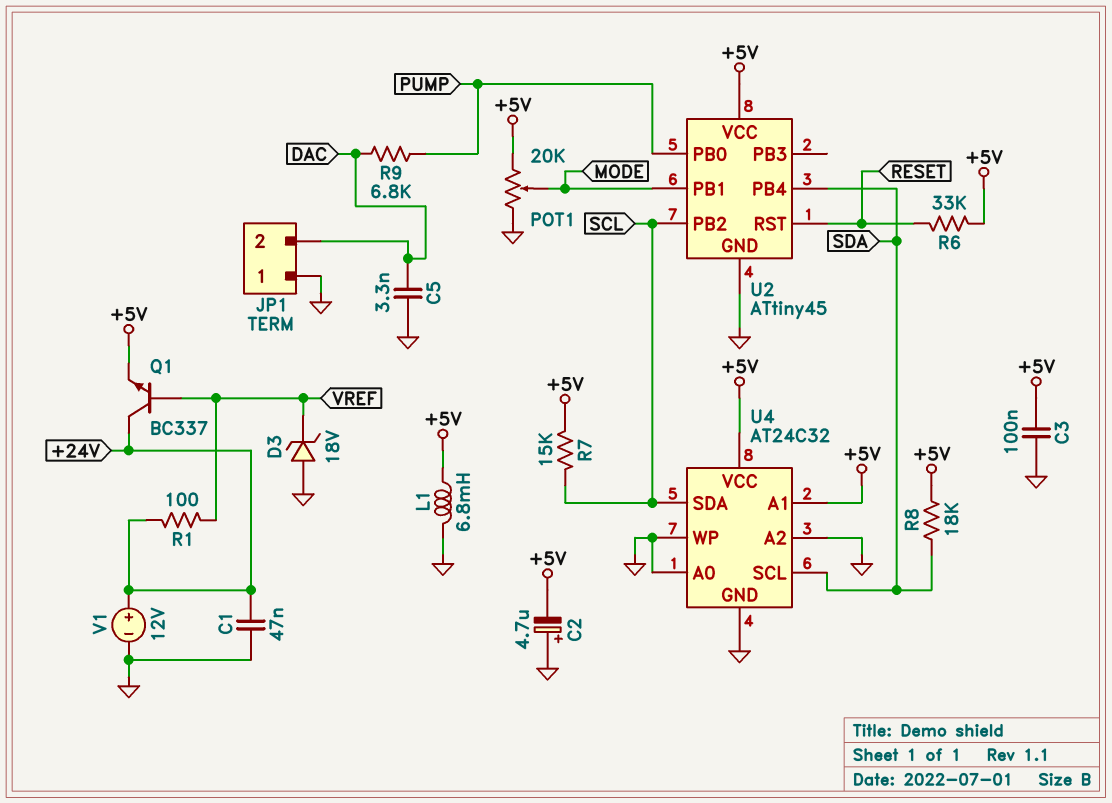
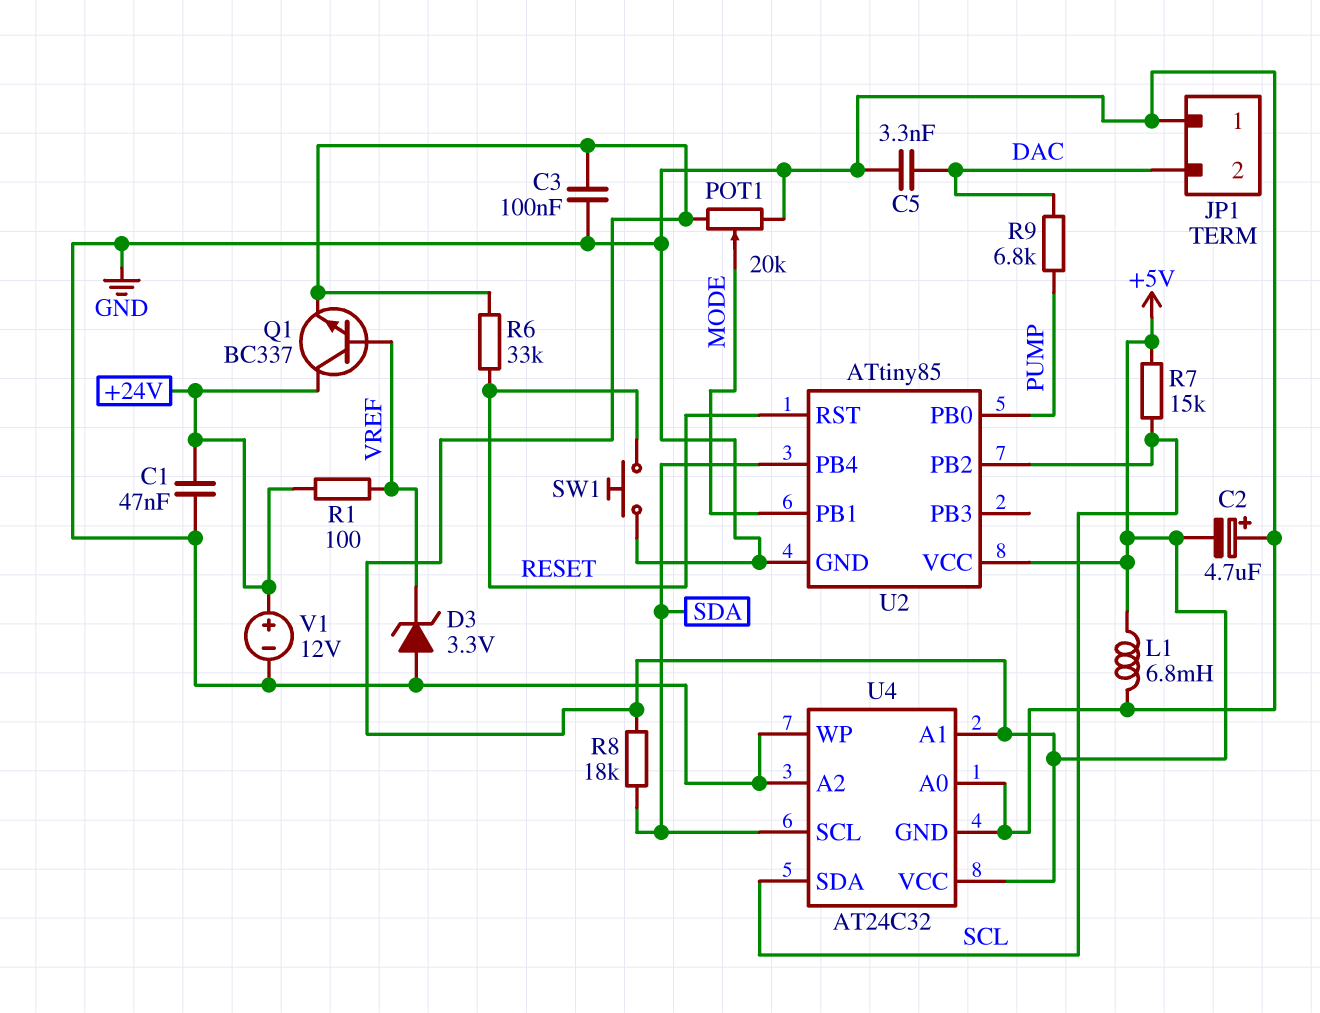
D3: zener 18V (A GND, K VREF) -> zener 3.3V (A GND, K VREF)
SW1: none -> button (GND, RESET)
U2: ATtiny45 -> ATtiny85

